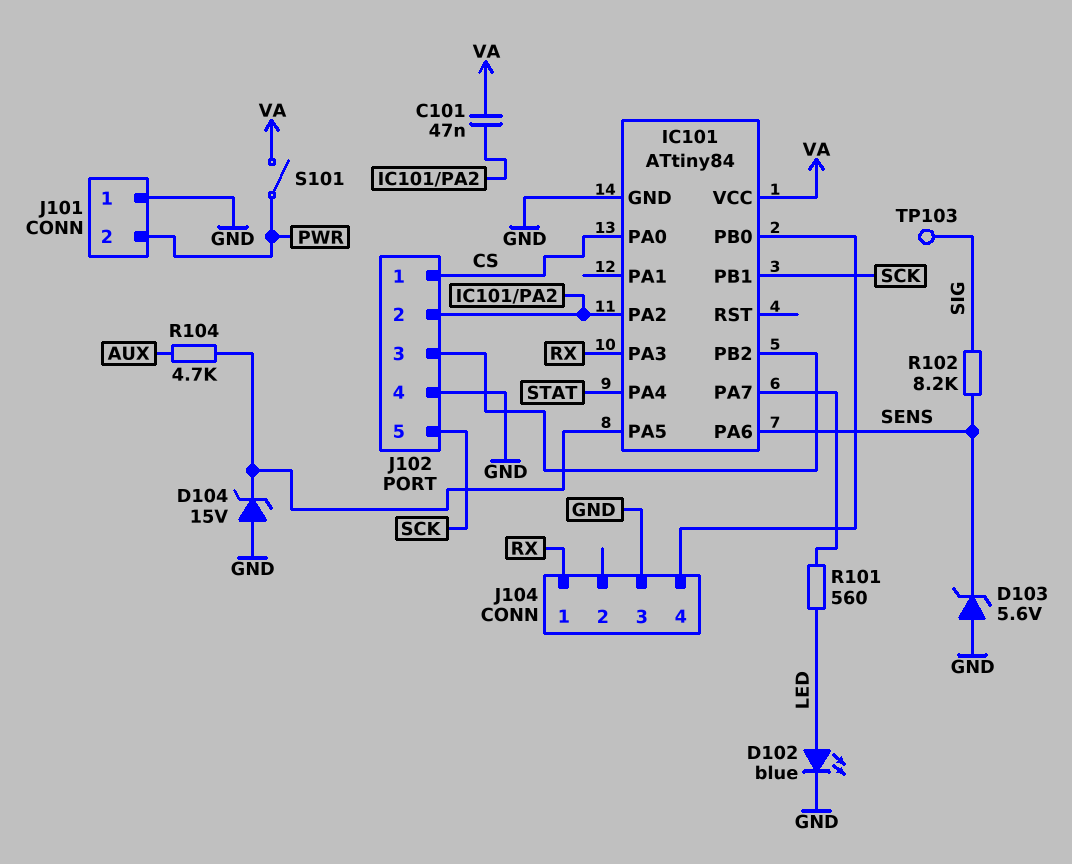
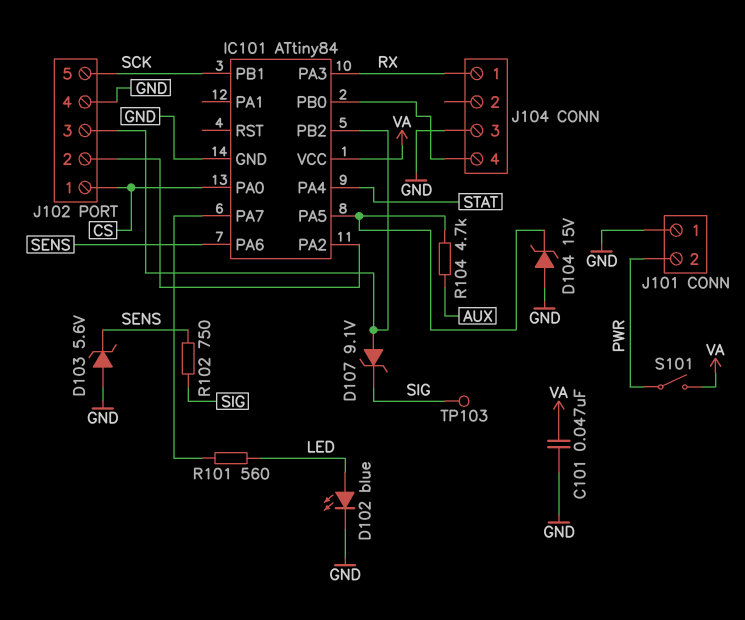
C101: 47nF (IC101/PA2, VA) -> 47nF (GND, VA)
D107: none -> zener 9.1V (A IC101/PB2, K SIG)
R102: 8.2k (SENS, SIG) -> 750 (SENS, SIG)

